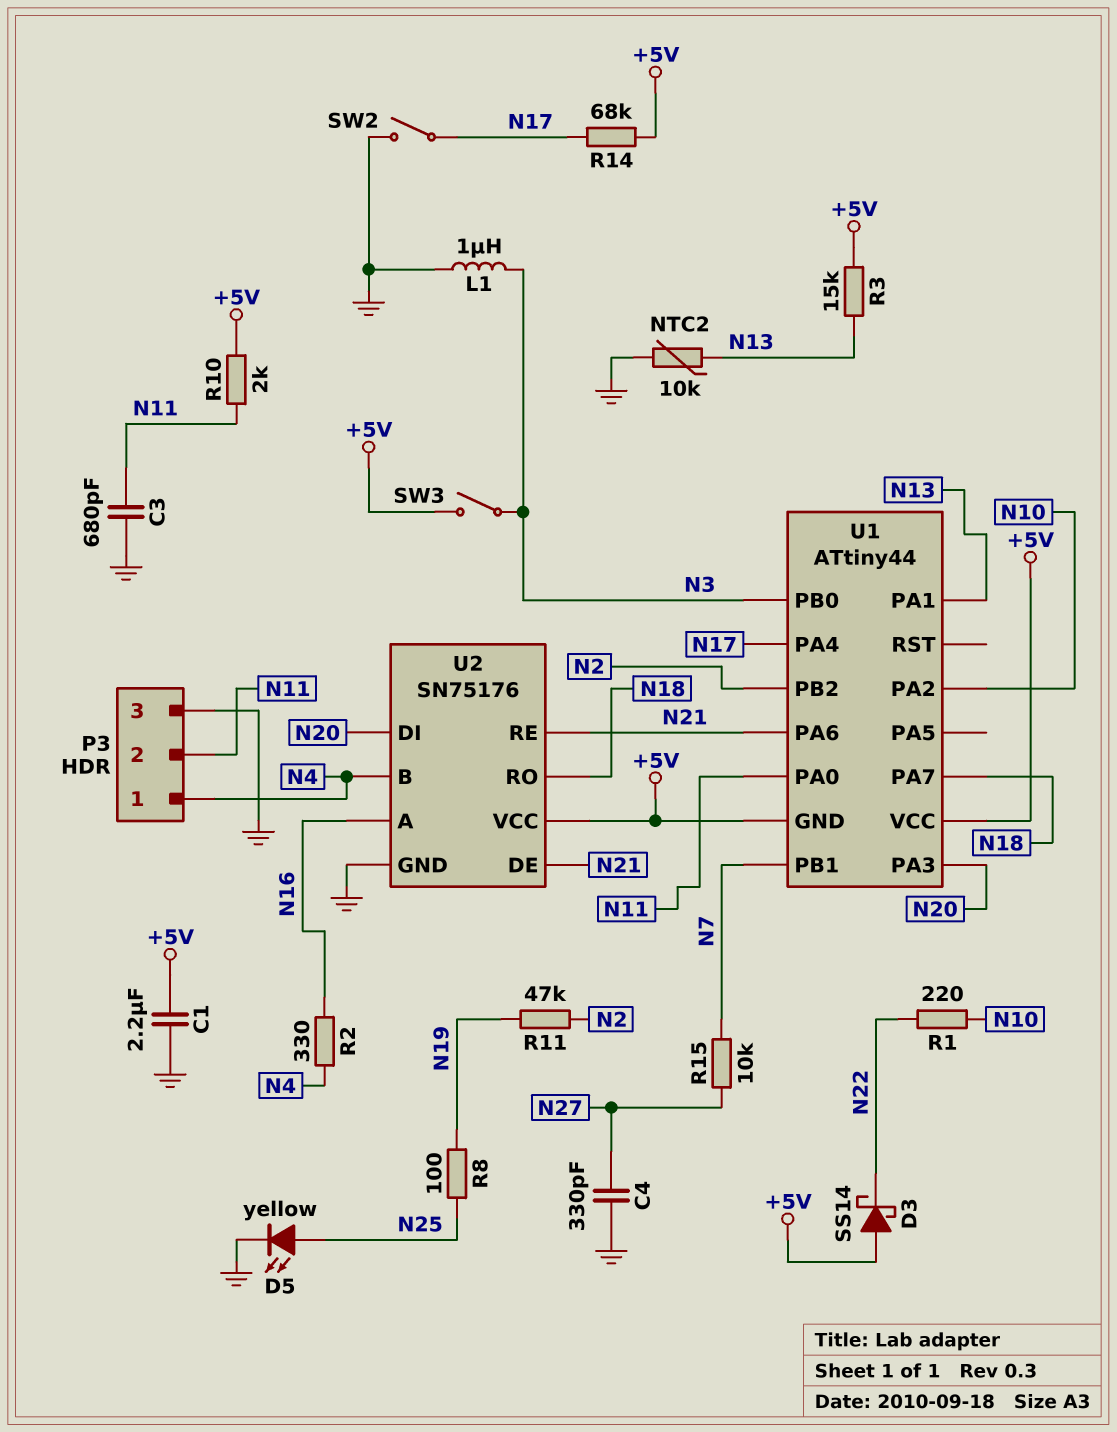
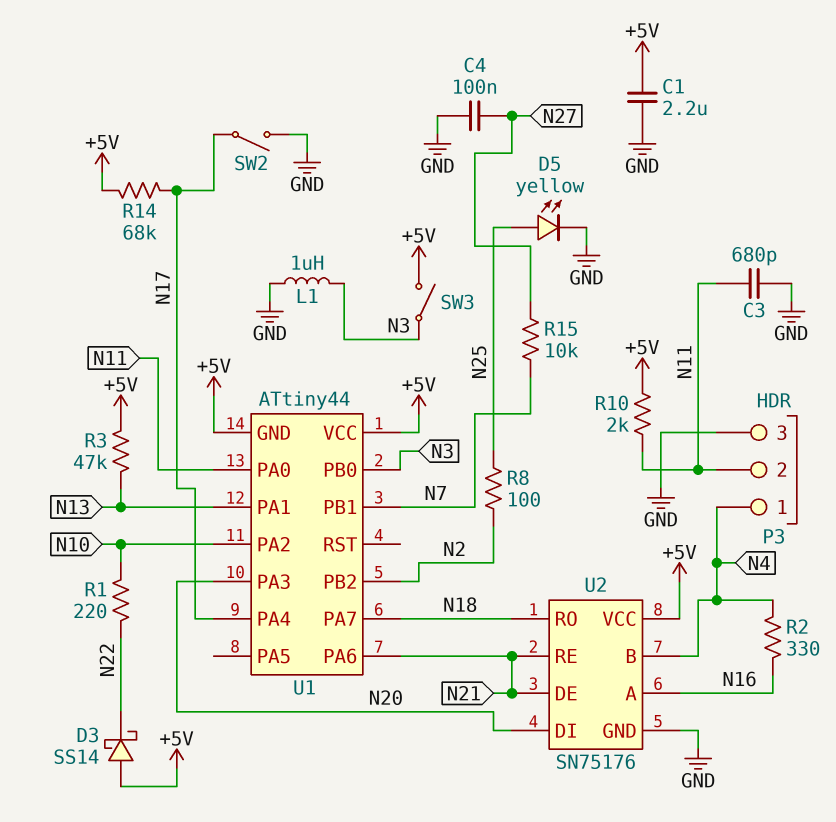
C4: 330pF (GND, N27) -> 100nF (GND, N27)
NTC2: 10k (GND, N13) -> none
R3: 15k (+5V, N13) -> 47k (+5V, N13)
R8: 100 (N19, N25) -> 100 (N2, N25)
R11: 47k (N2, N19) -> none

